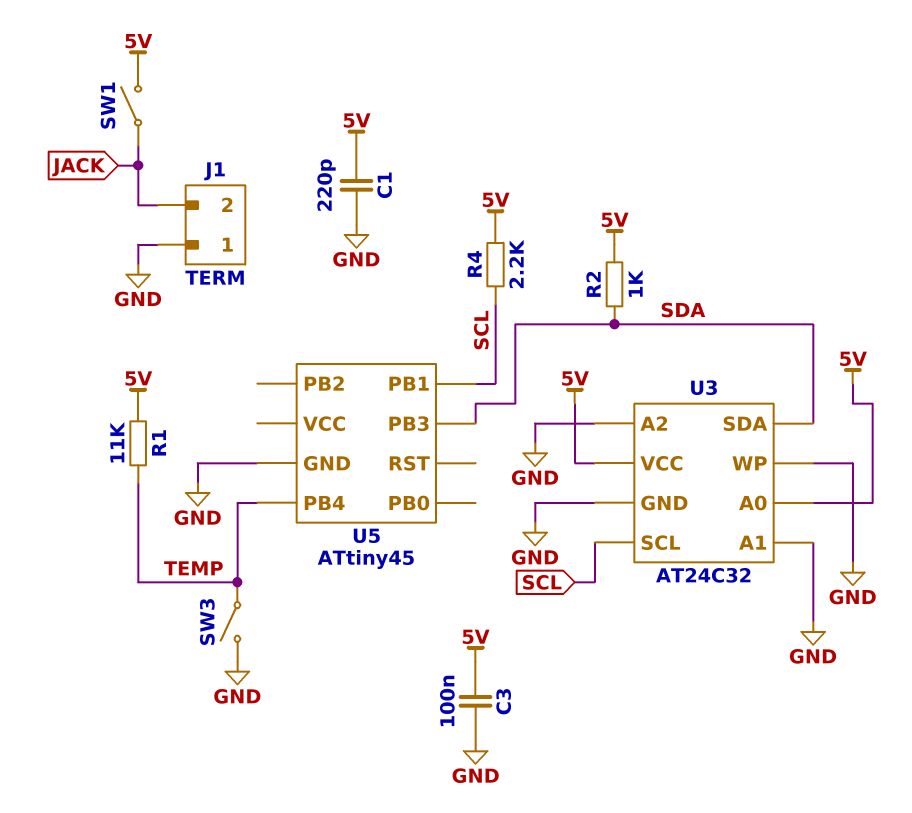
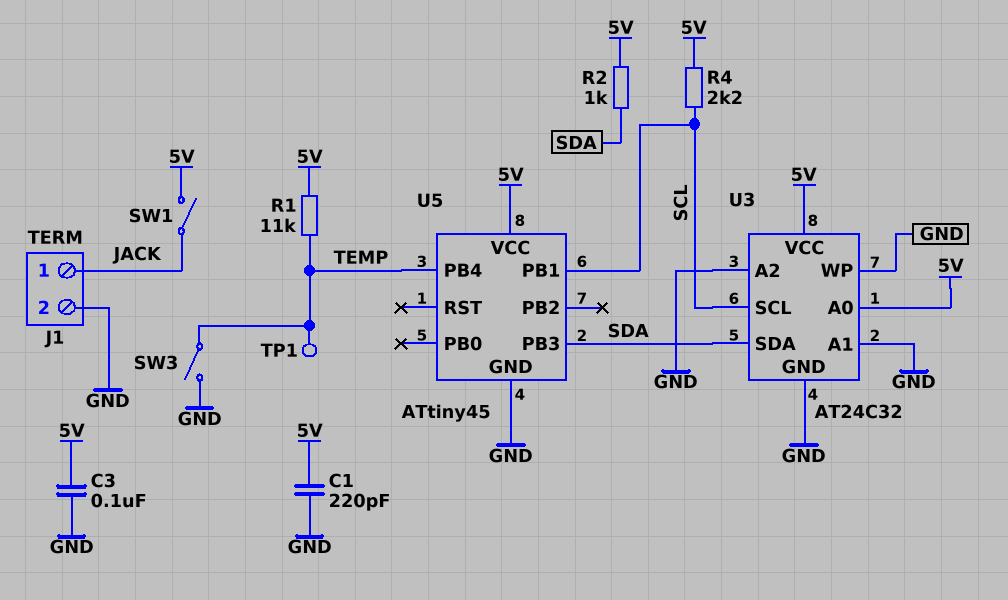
J1 pin 1: GND -> JACK
J1 pin 2: JACK -> GND
TP1: none -> test point (TEMP)
U5 pin VCC: none -> 5V

